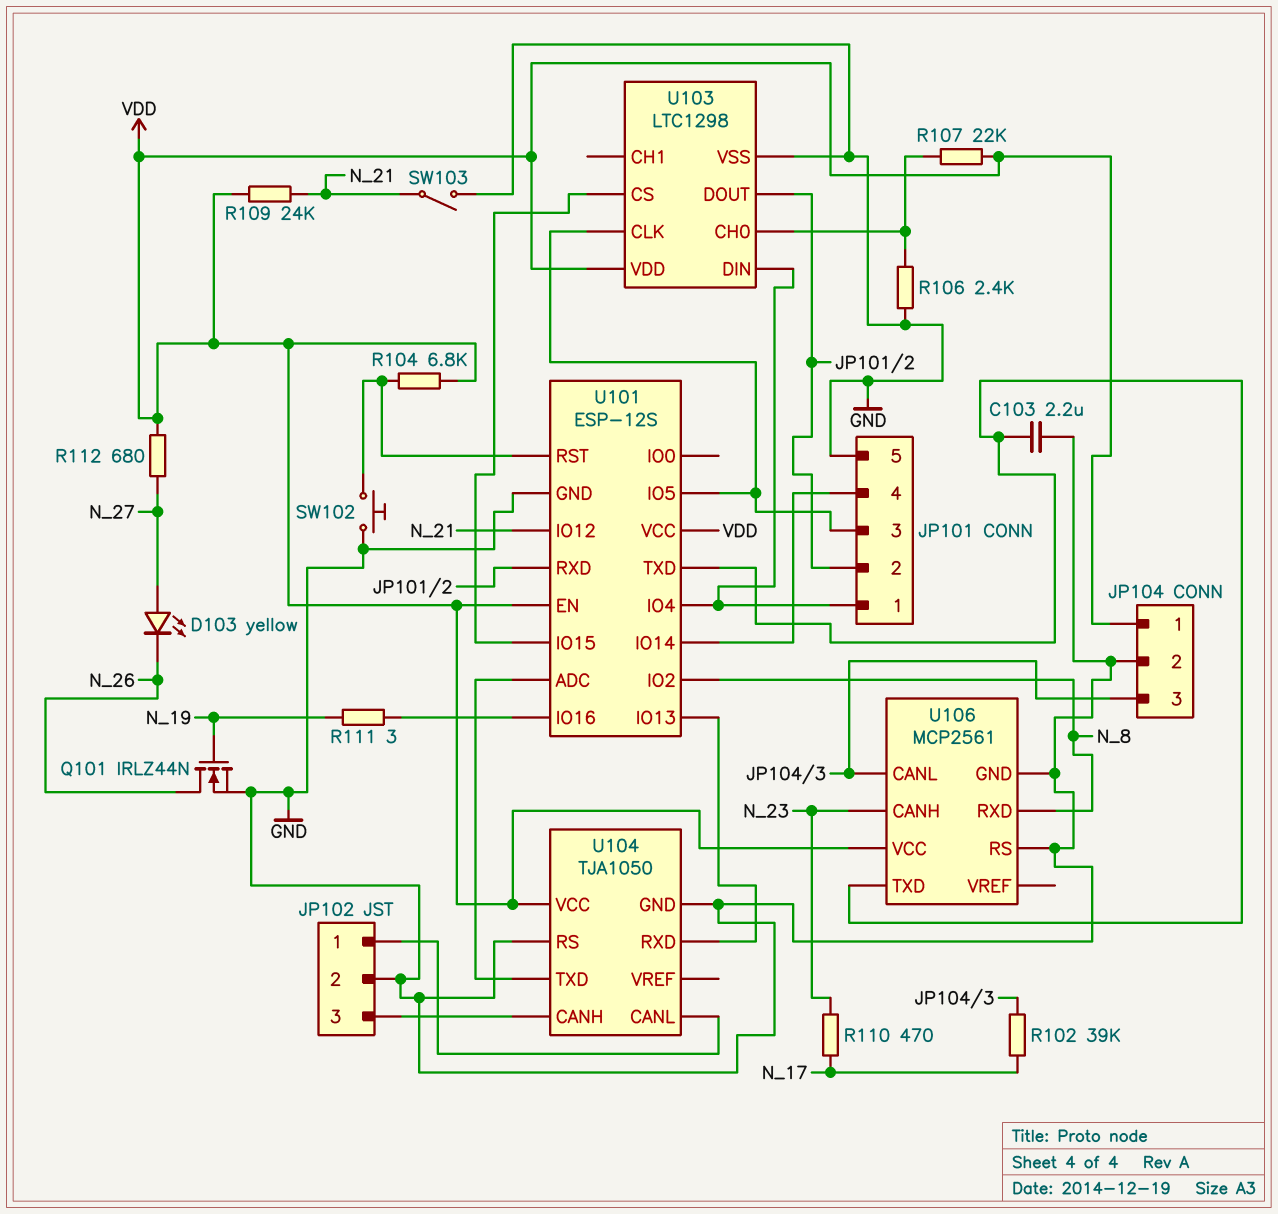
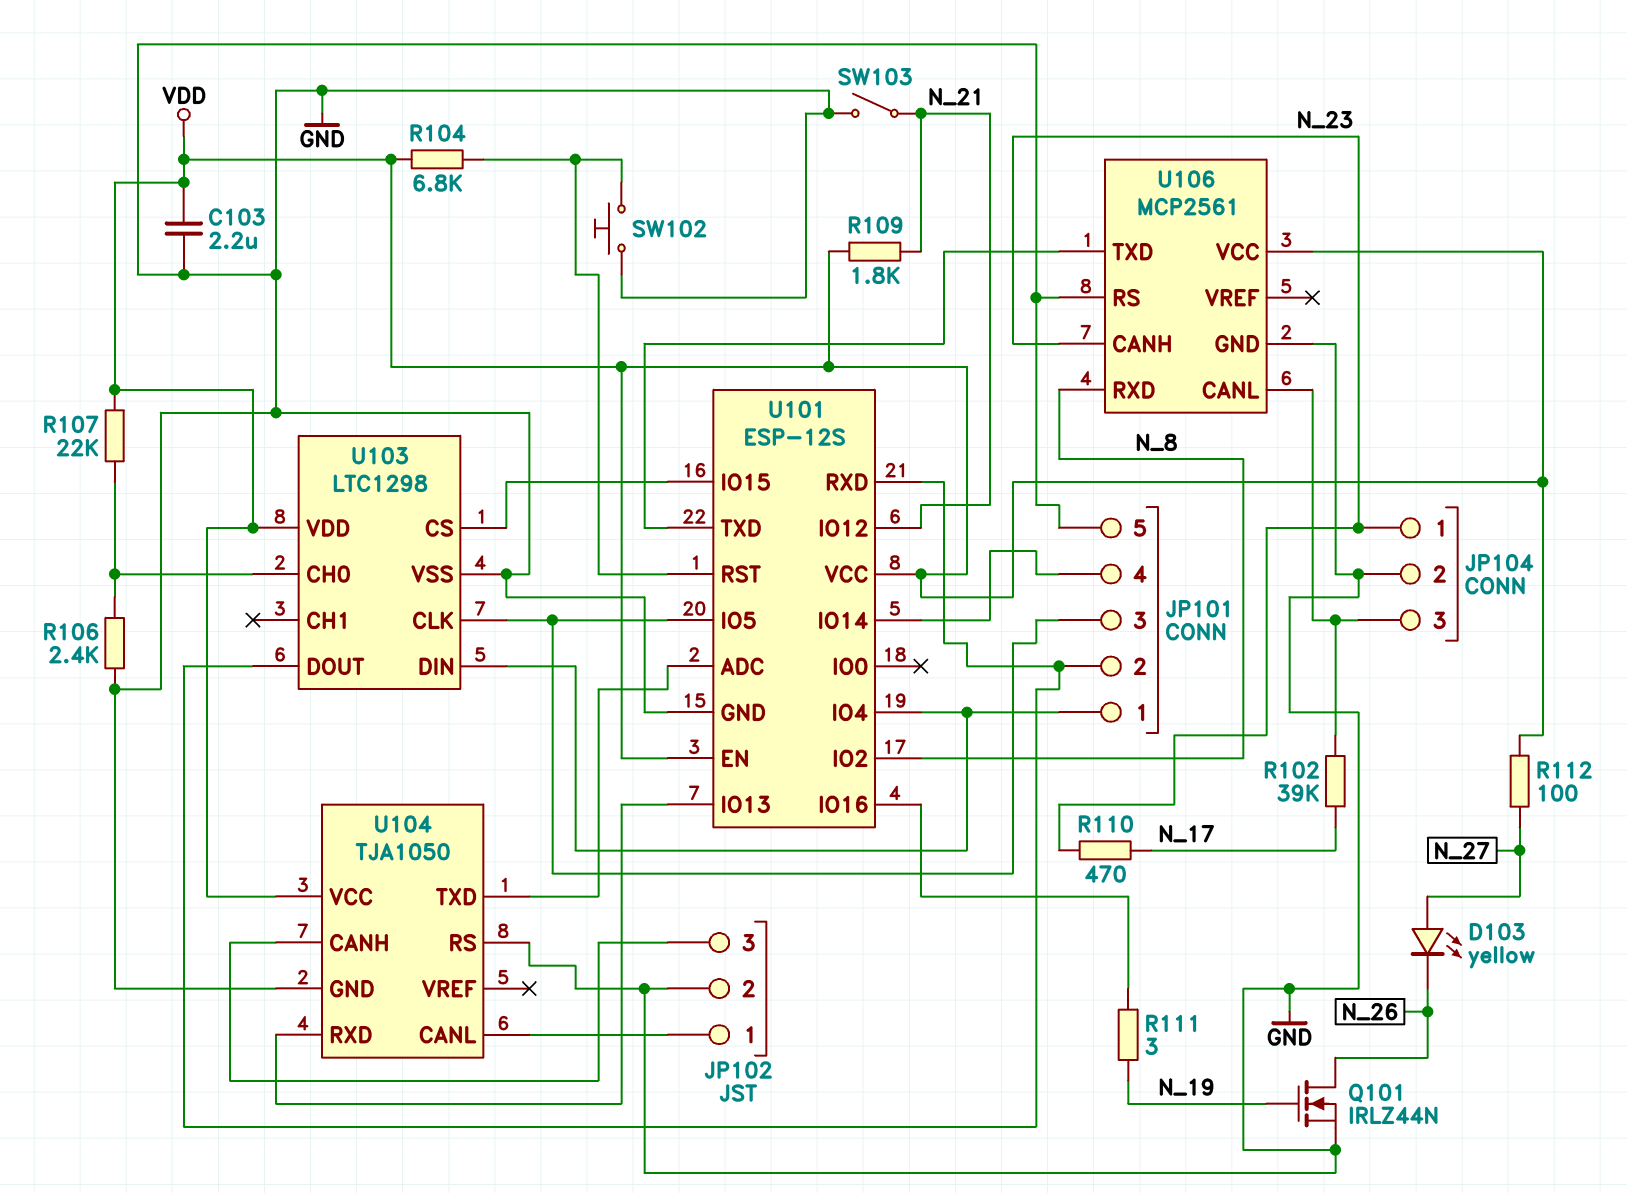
C103: 2.2uF (GND, U101/TXD) -> 2.2uF (GND, VDD)
JP104 pin 1: VDD -> N_23
R109: 24k (N_21, VDD) -> 1.8k (N_21, VDD)
R112: 680 (N_27, VDD) -> 100 (N_27, VDD)

